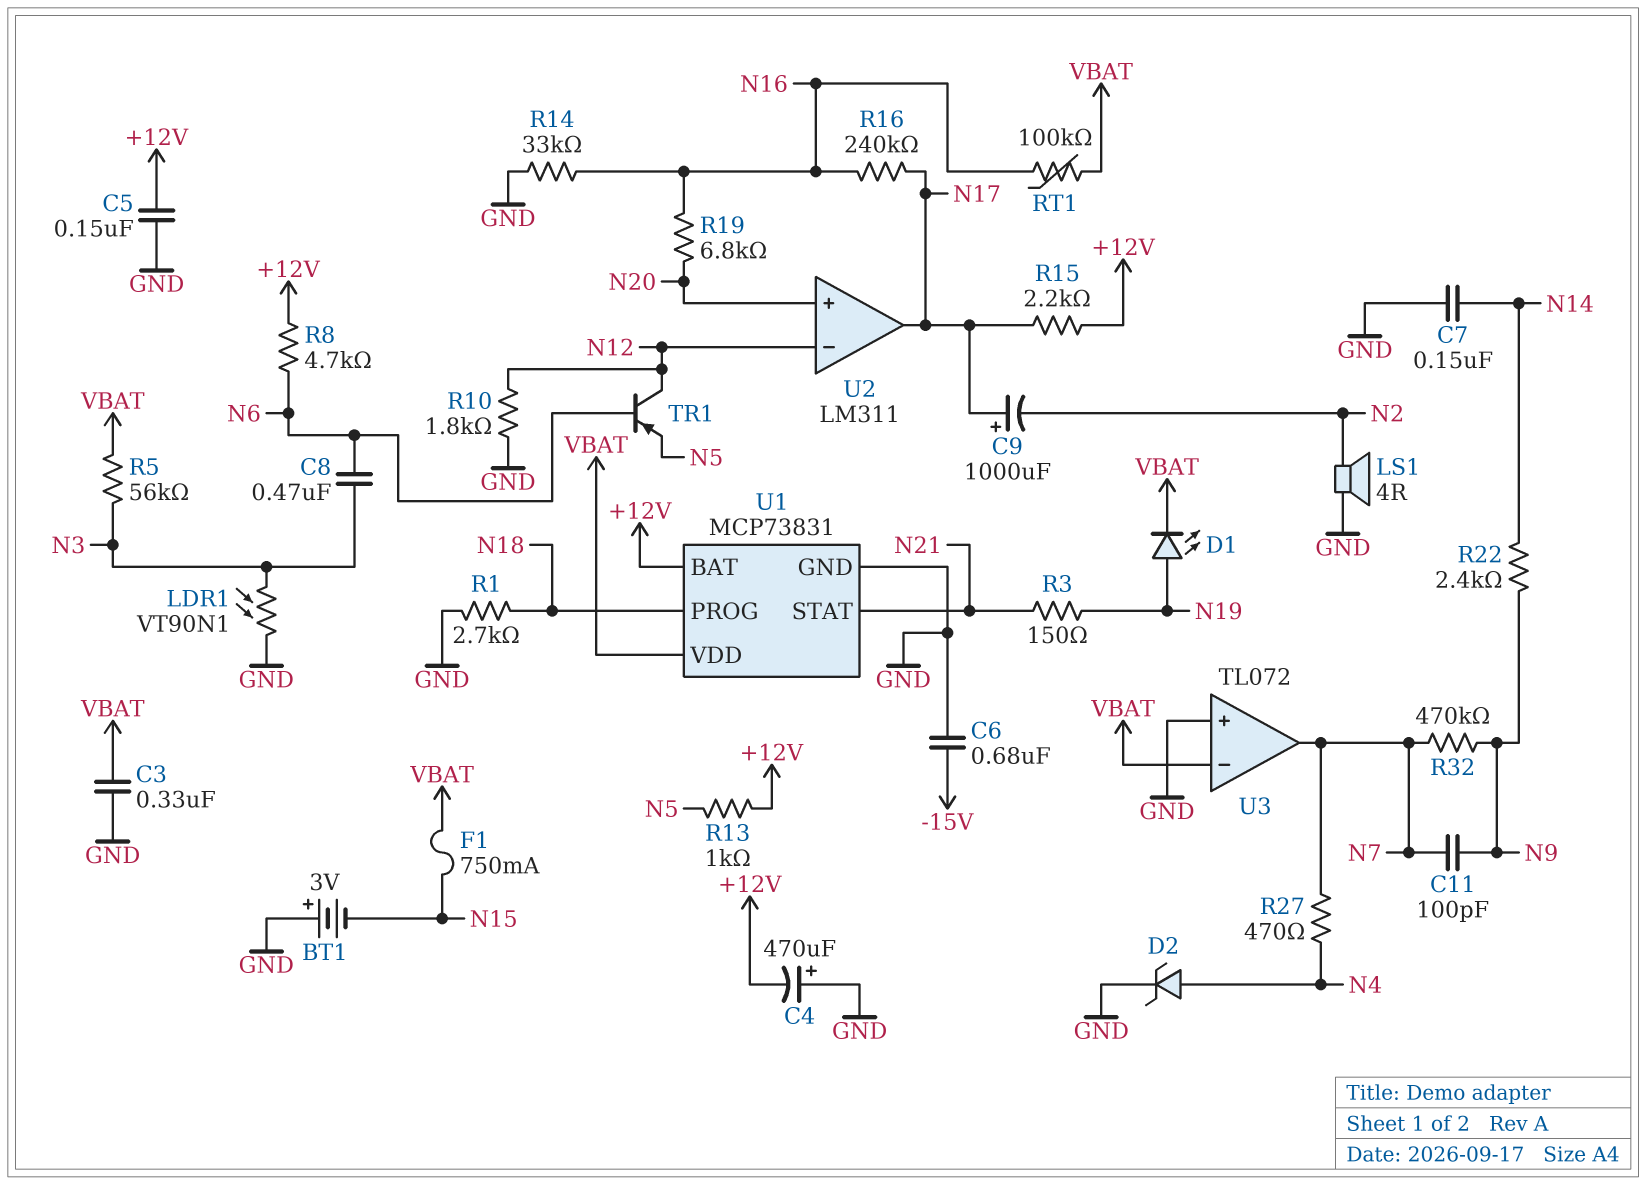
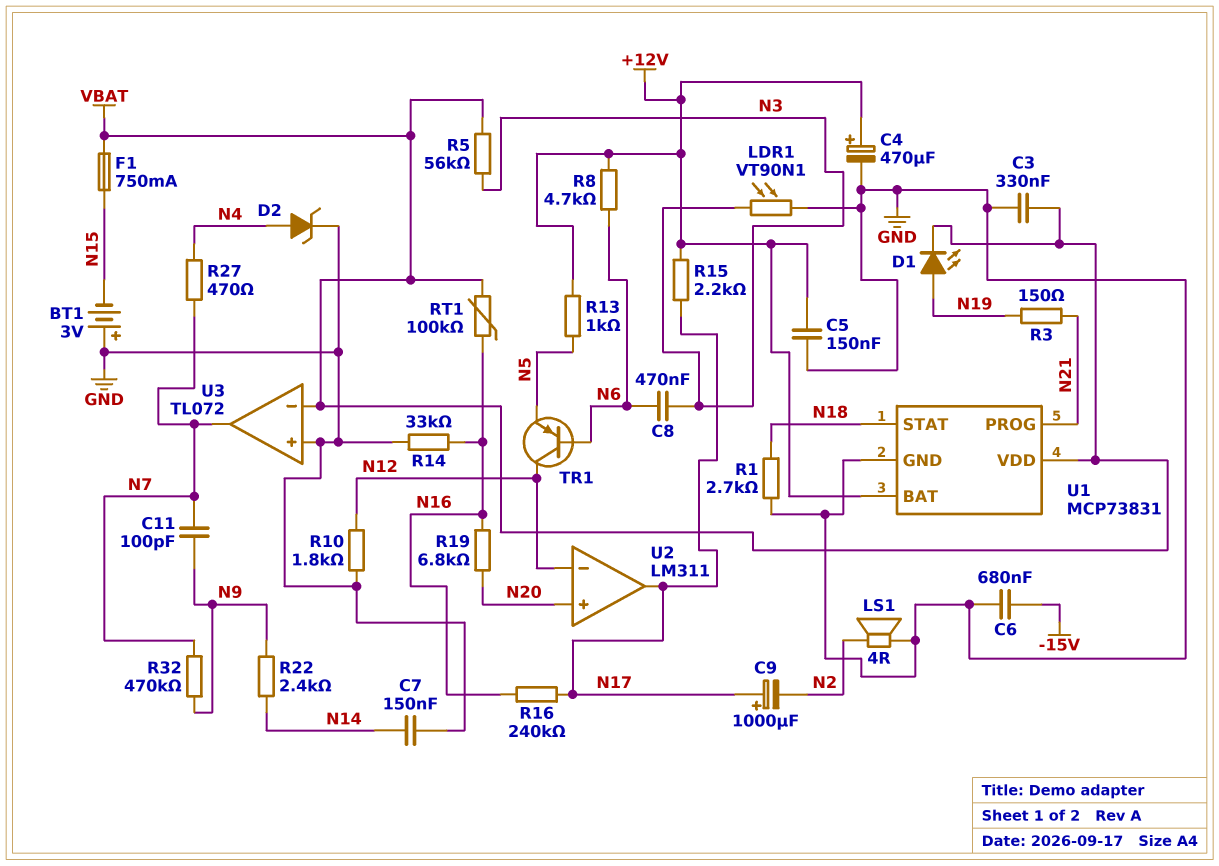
C4: 470uF (plus GND, minus +12V) -> 470uF (plus +12V, minus GND)
U1 pin PROG: N18 -> N21
U1 pin STAT: N21 -> N18

